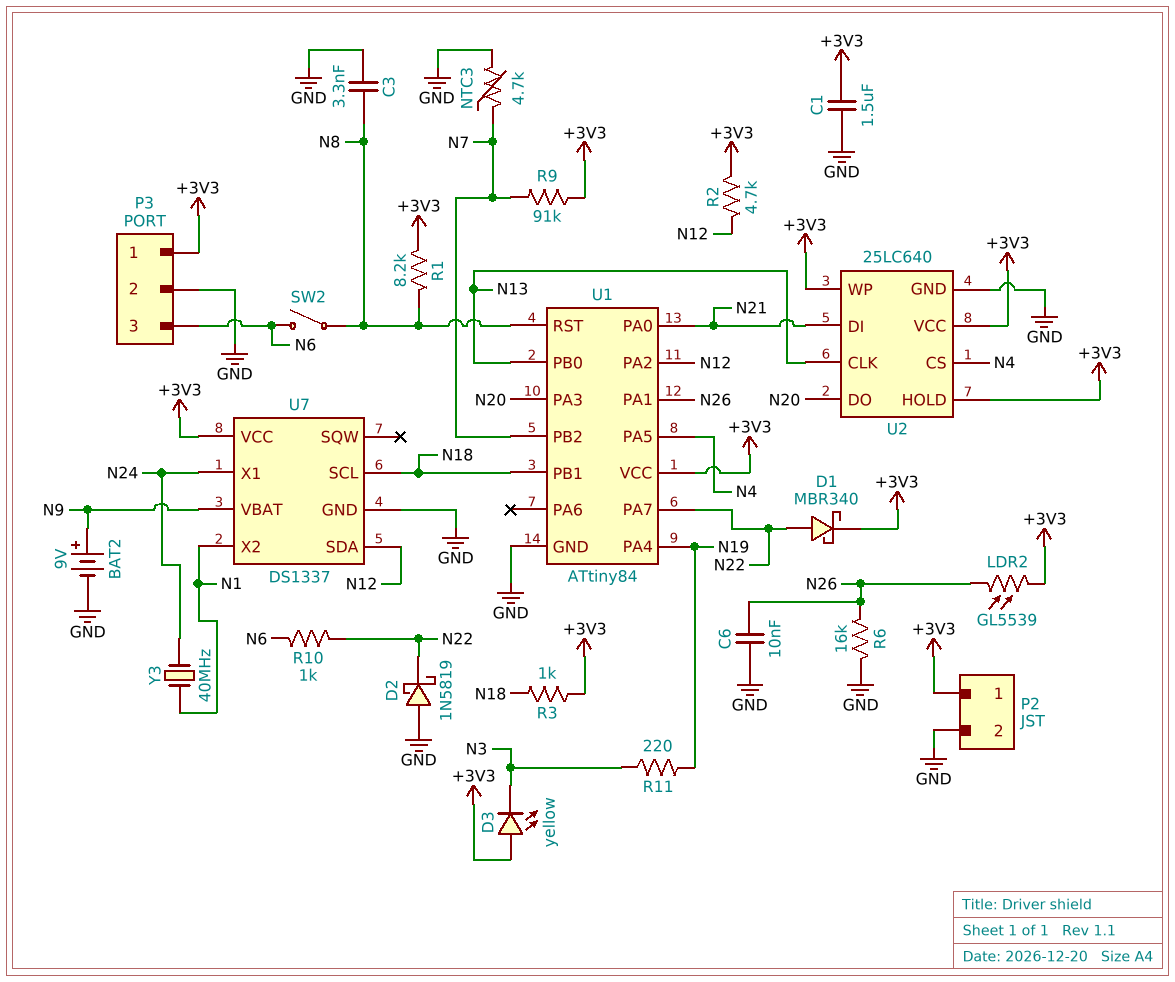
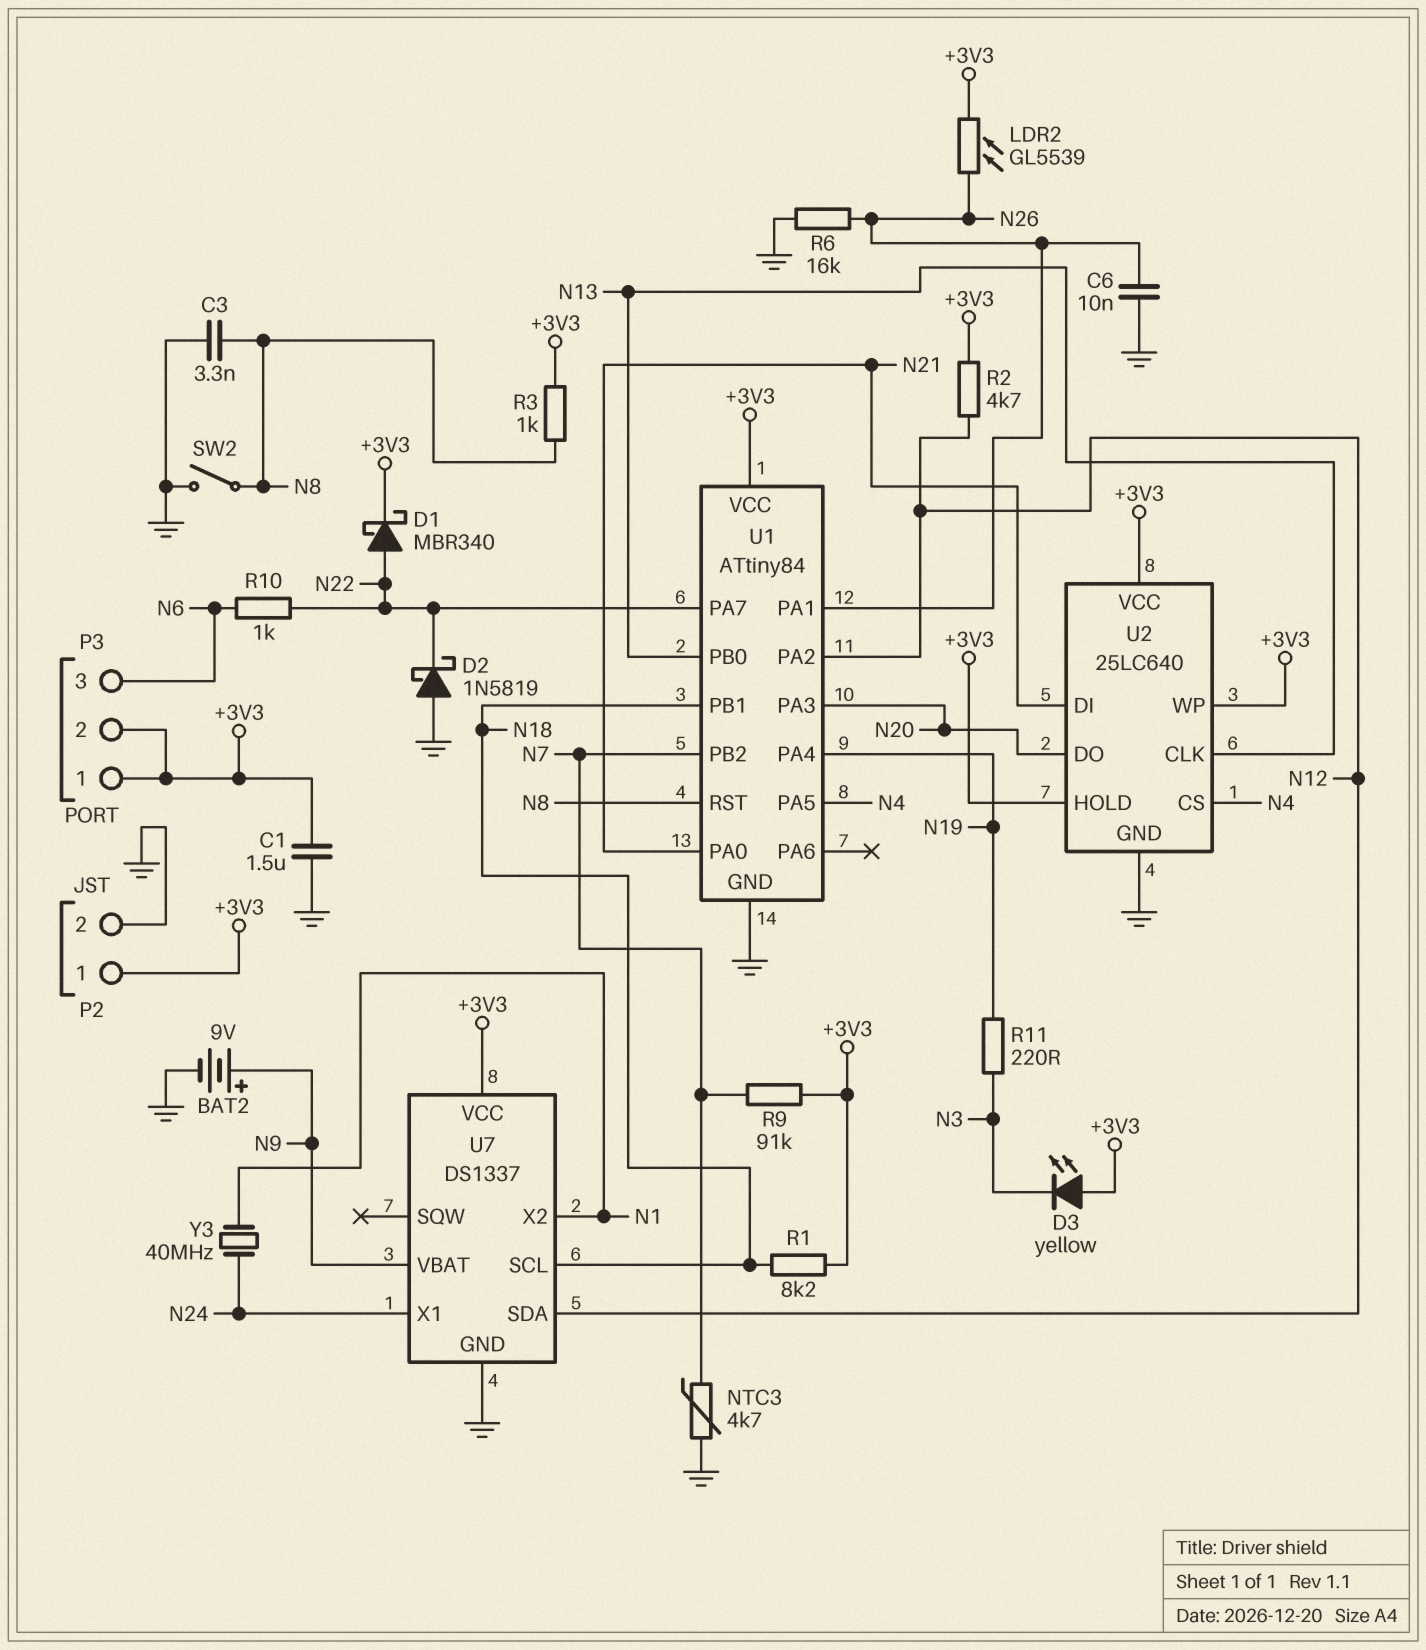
P3 pin 2: GND -> +3V3
R1: 8.2k (+3V3, N8) -> 8.2k (+3V3, N18)
R3: 1k (+3V3, N18) -> 1k (+3V3, N8)
SW2: switch (N6, N8) -> switch (GND, N8)

